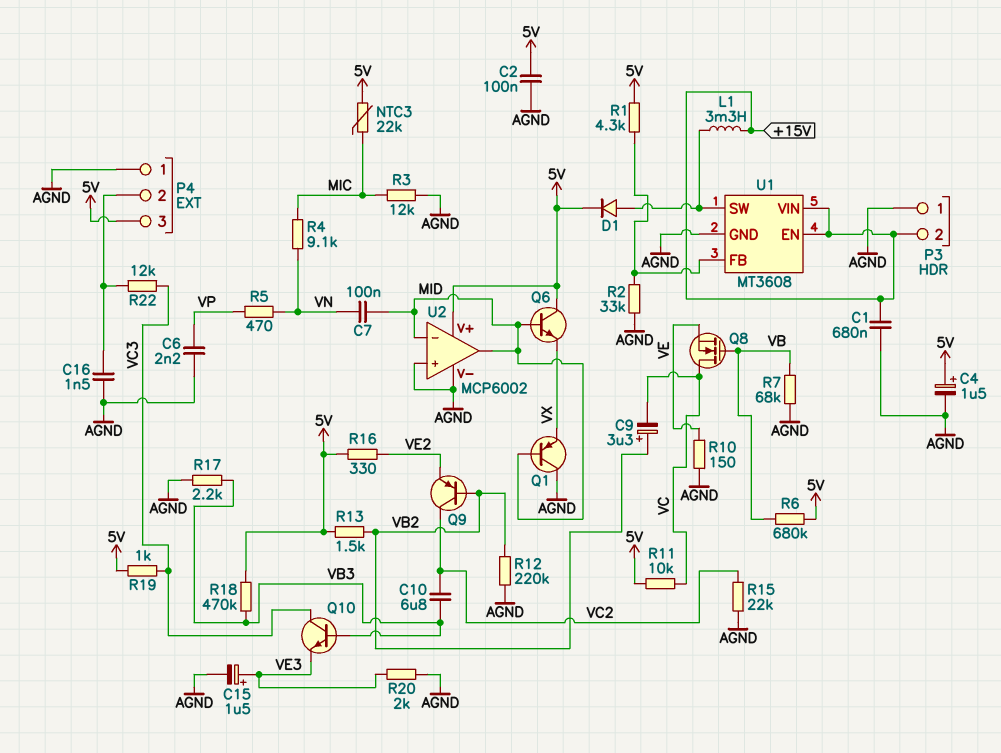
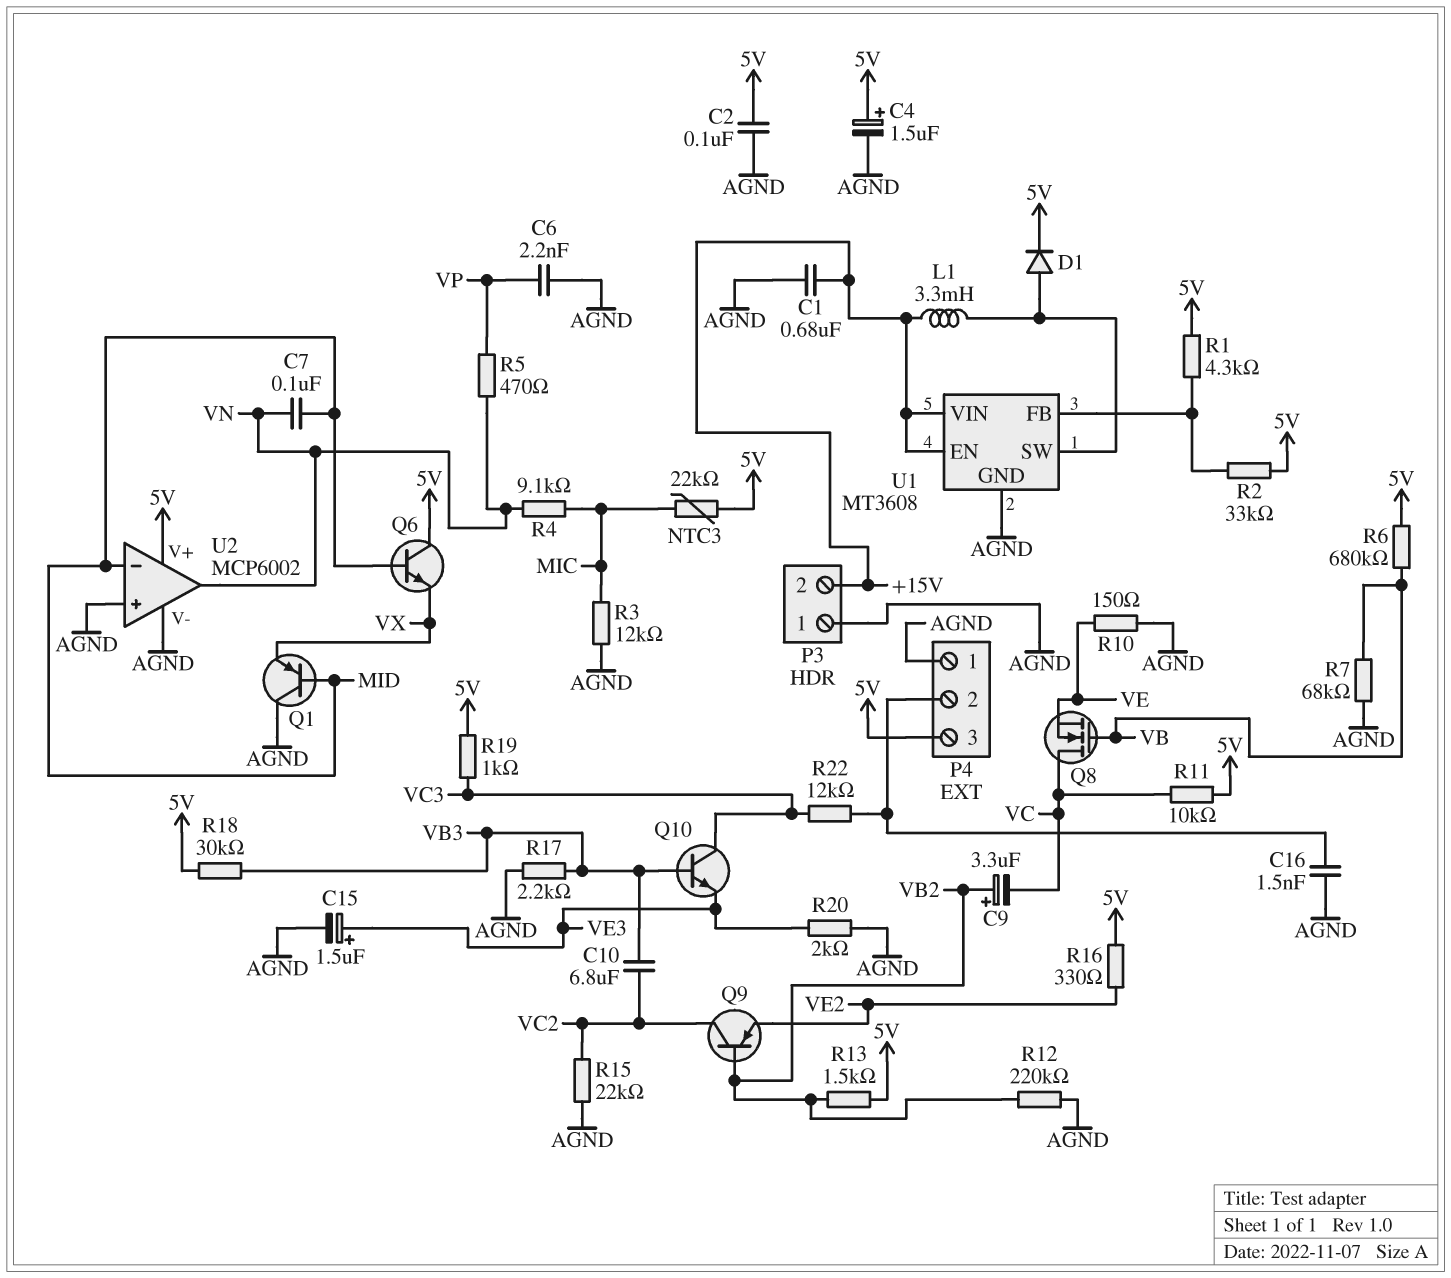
R2: 33k (AGND, U1/FB) -> 33k (5V, U1/FB)
R18: 470k (5V, VB3) -> 30k (5V, VB3)
U2 pin out: MID -> VN

